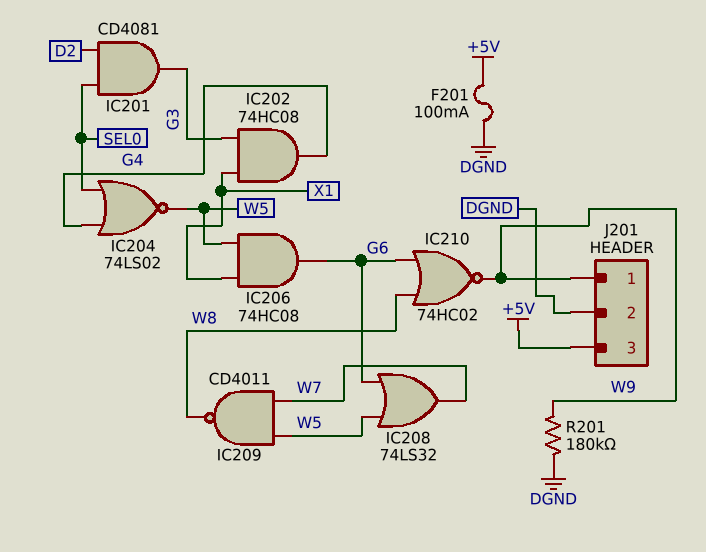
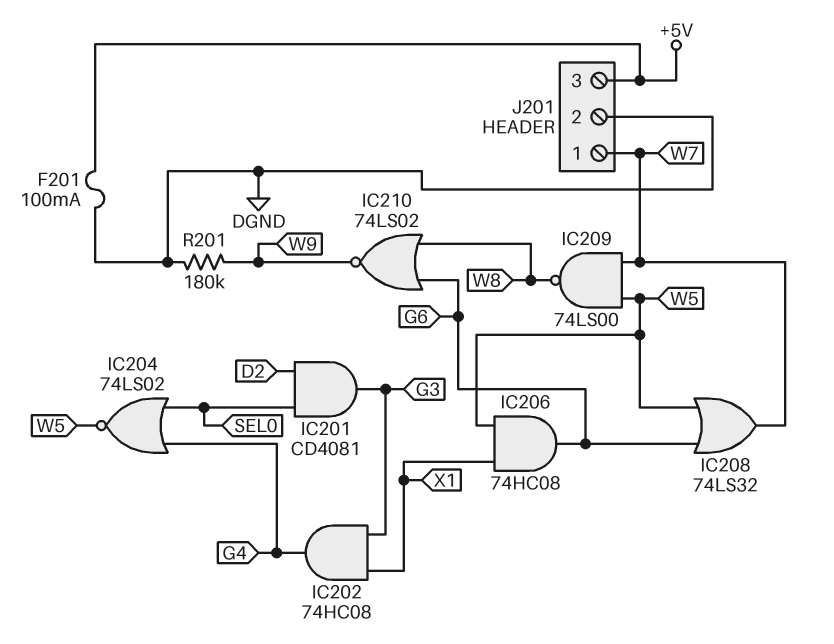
IC209: NAND CD4011 (in W5, in W7, out W8) -> NAND 74LS00 (in W5, in W7, out W8)
IC210: NOR 74HC02 (in G6, in W8, out W9) -> NOR 74LS02 (in G6, in W8, out W9)
J201 pin 1: W9 -> W7

